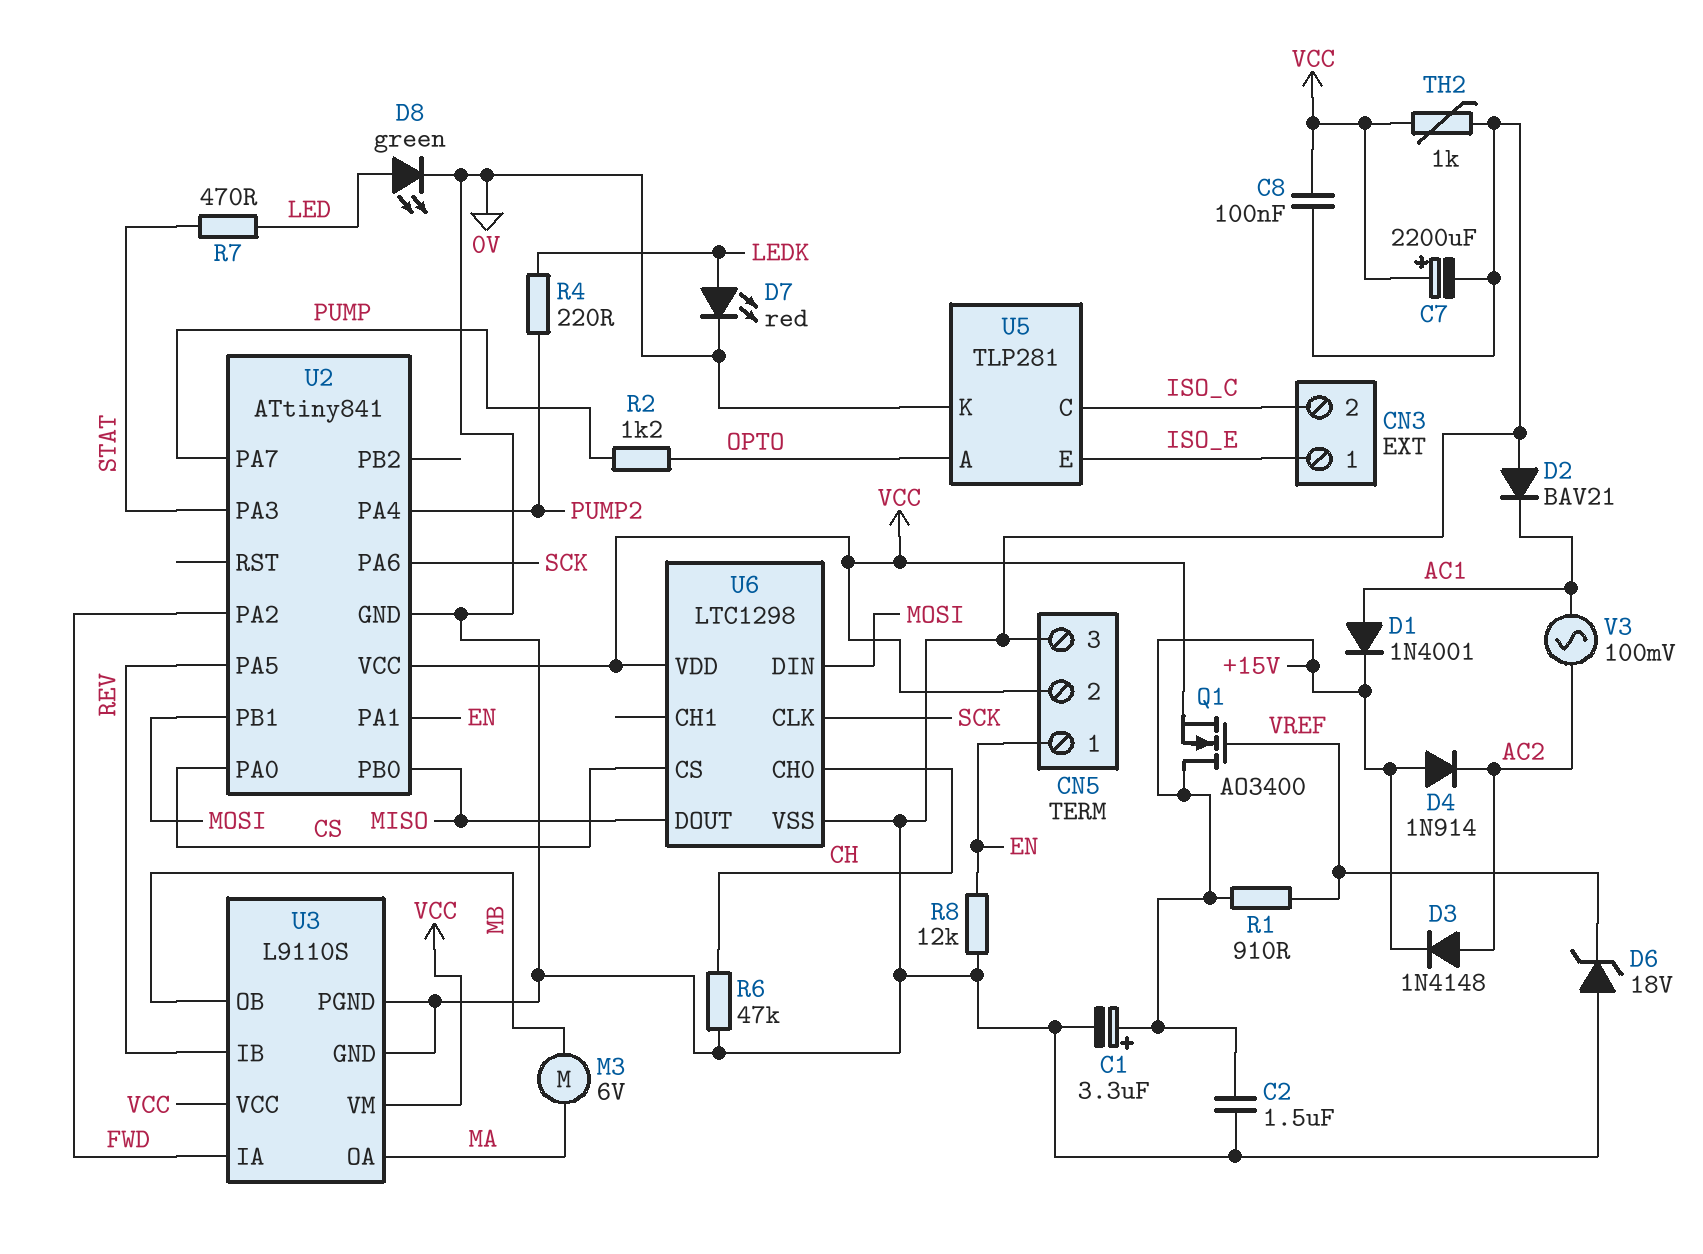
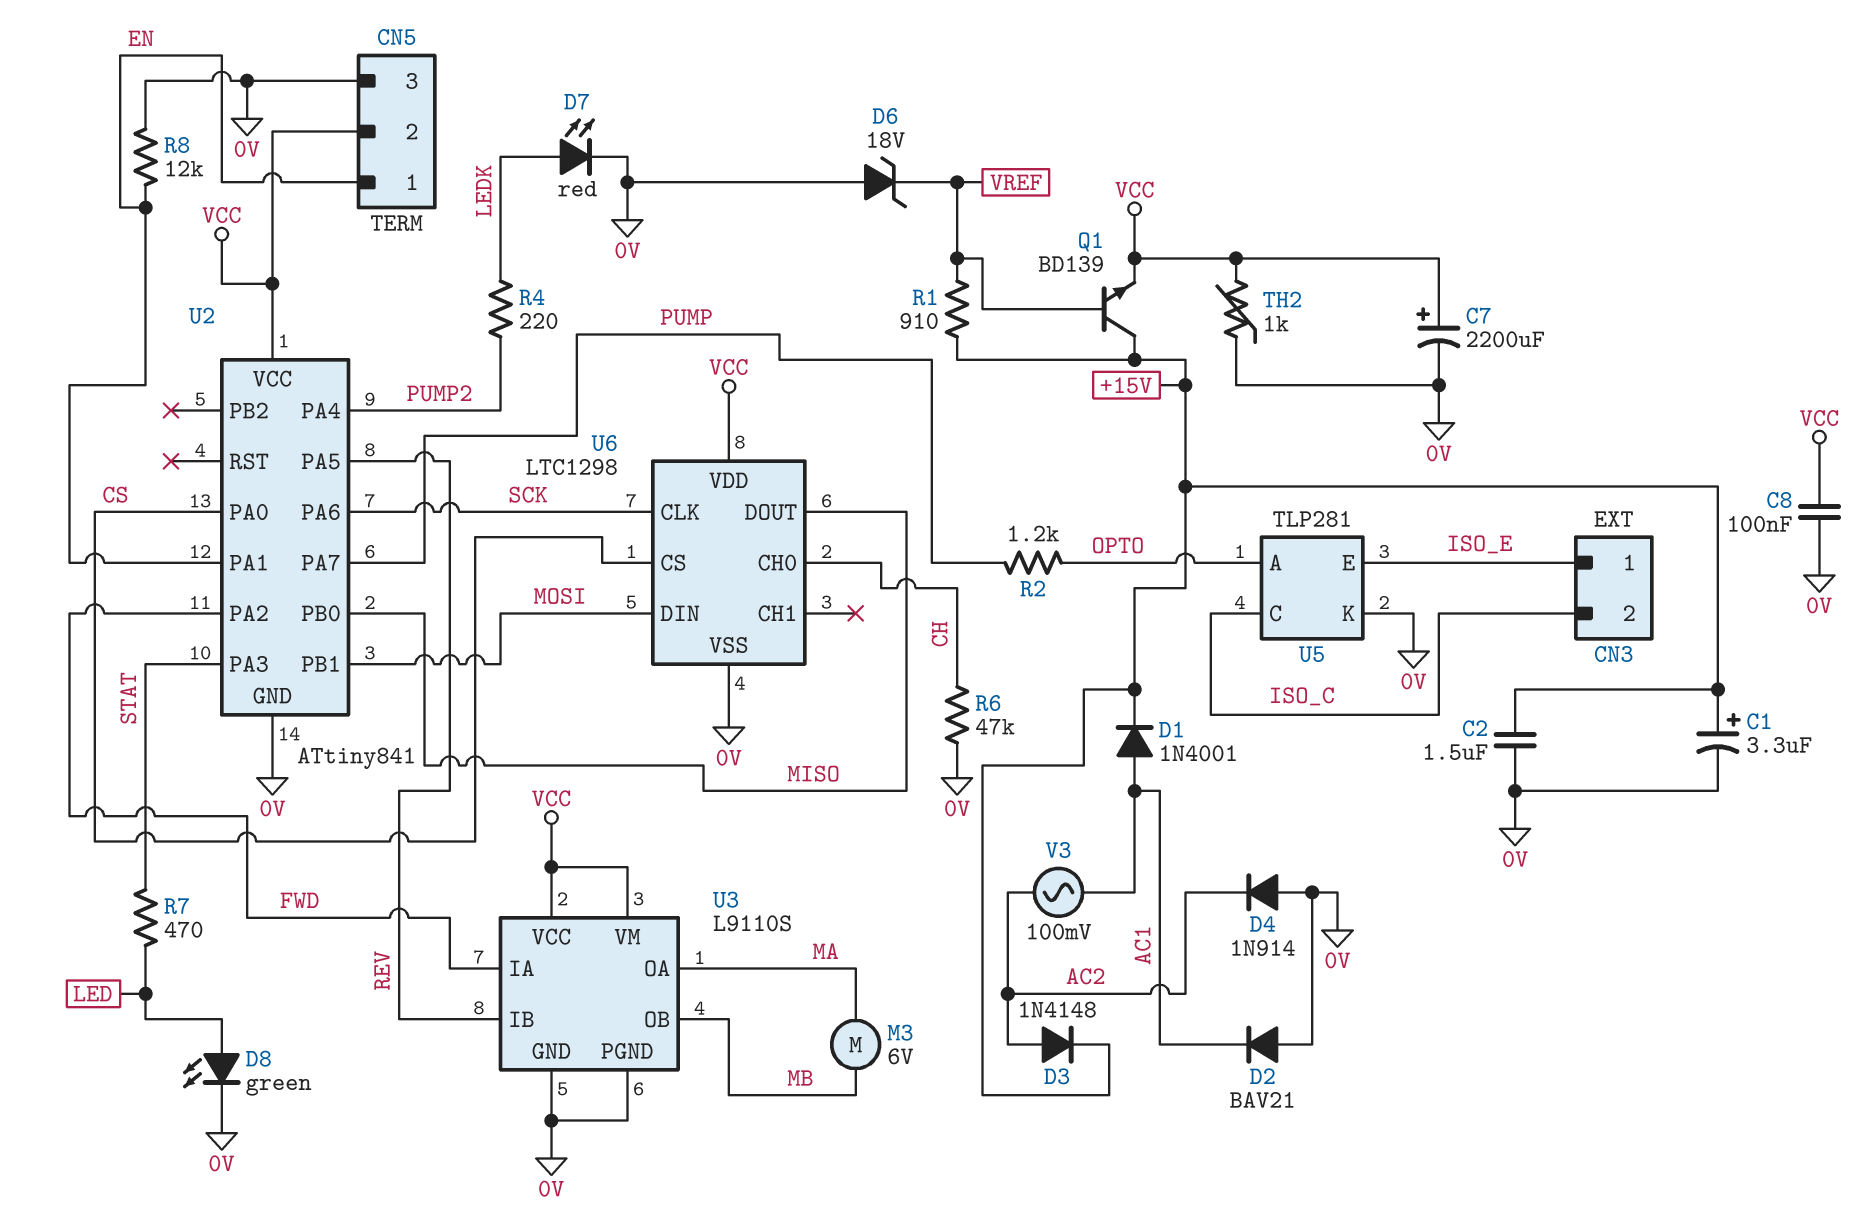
D4: diode 1N914 (A +15V, K AC2) -> diode 1N914 (A 0V, K AC2)
Q1: NMOS AO3400 (G VREF, D +15V, S VCC) -> NPN BD139 (B VREF, C +15V, E VCC)

